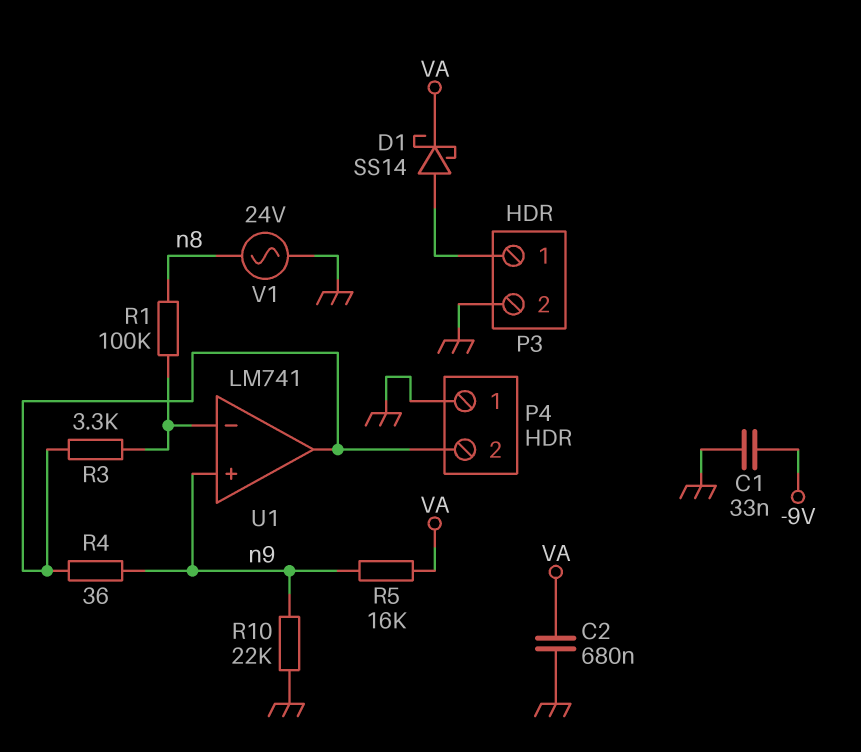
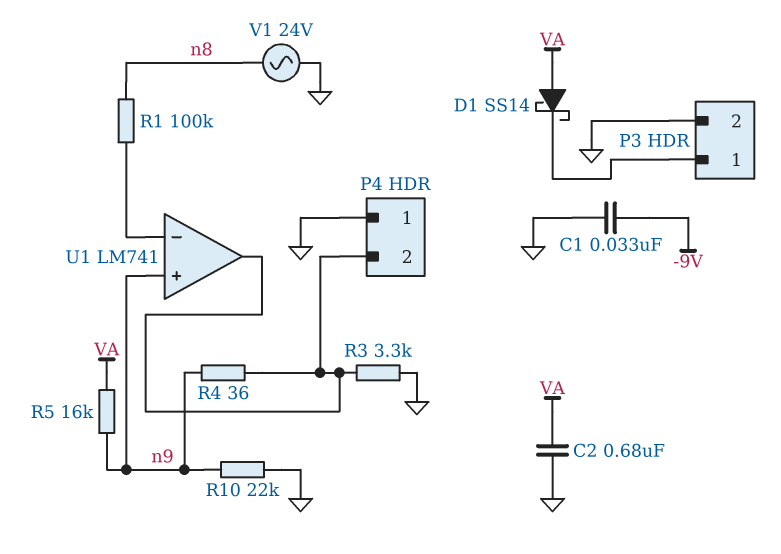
D1: schottky SS14 (A P3/1, K VA) -> schottky SS14 (A VA, K P3/1)
R3: 3.3k (P4/2, U1/in-) -> 3.3k (GND, P4/2)

